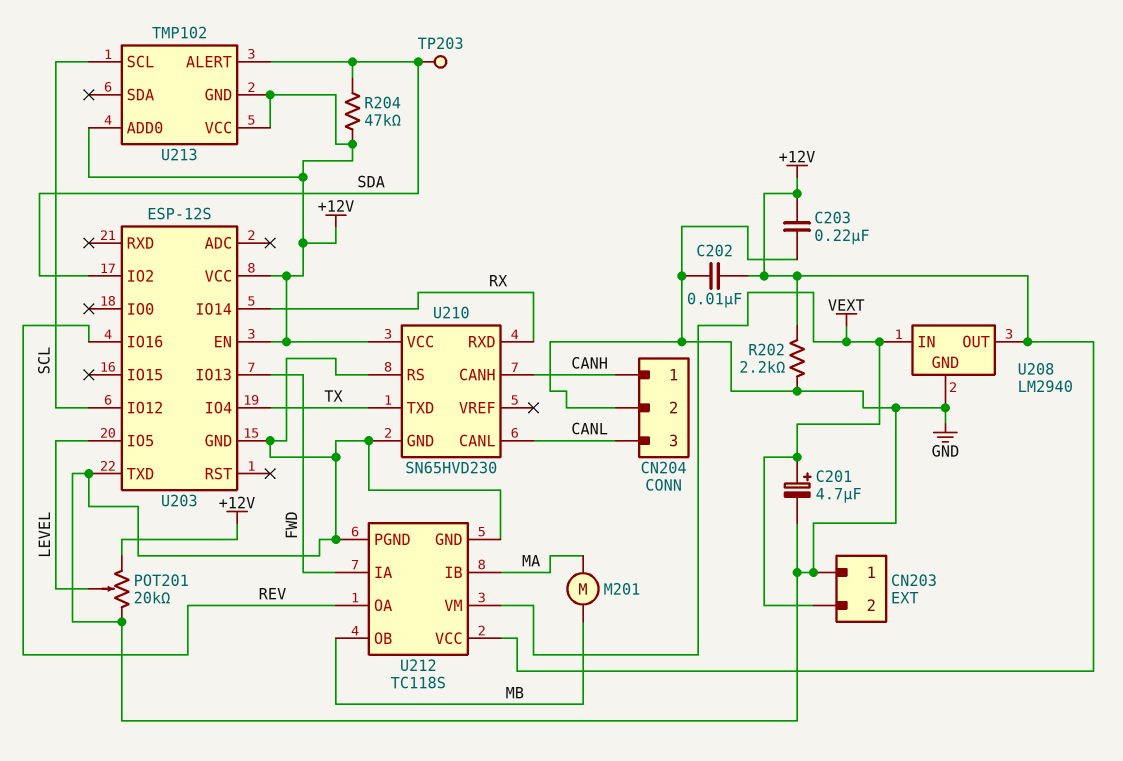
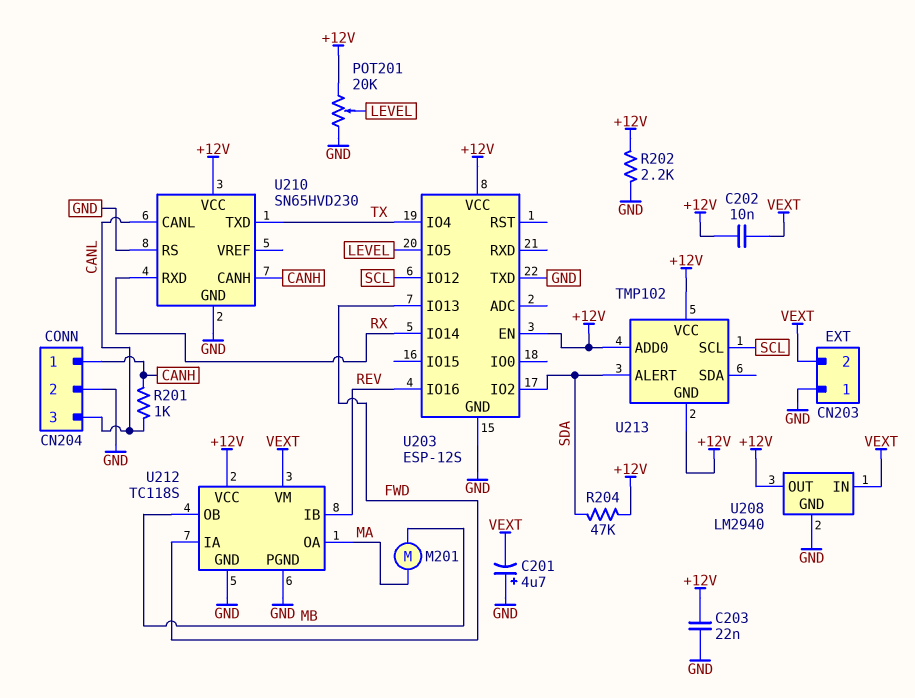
C201: 4.7uF (plus VEXT, minus GND) -> 4.7uF (plus GND, minus VEXT)
C202: 10nF (+12V, GND) -> 10nF (+12V, VEXT)
C203: 220nF (+12V, GND) -> 22nF (+12V, GND)
R201: none -> 1k (CANH, CANL)
TP203: test point (SDA) -> none
U212 pin IB: MA -> REV
U212 pin OA: REV -> MA

